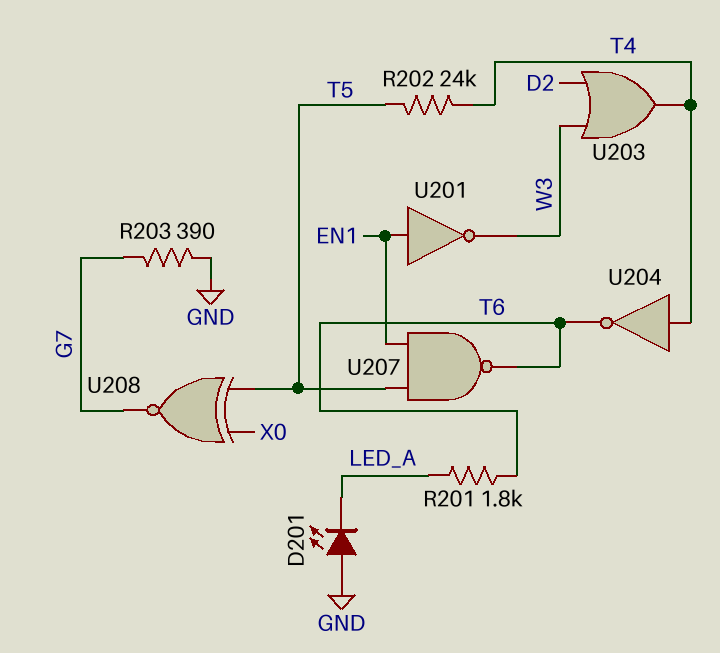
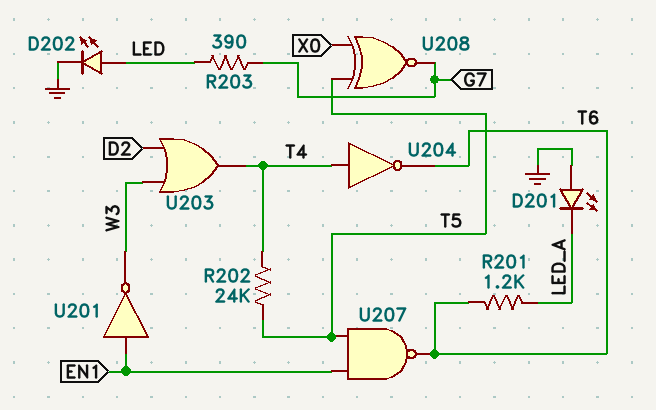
D202: none -> LED (A LED, K GND)
R201: 1.8k (LED_A, T6) -> 1.2k (LED_A, T6)
R203: 390 (G7, GND) -> 390 (G7, LED)

